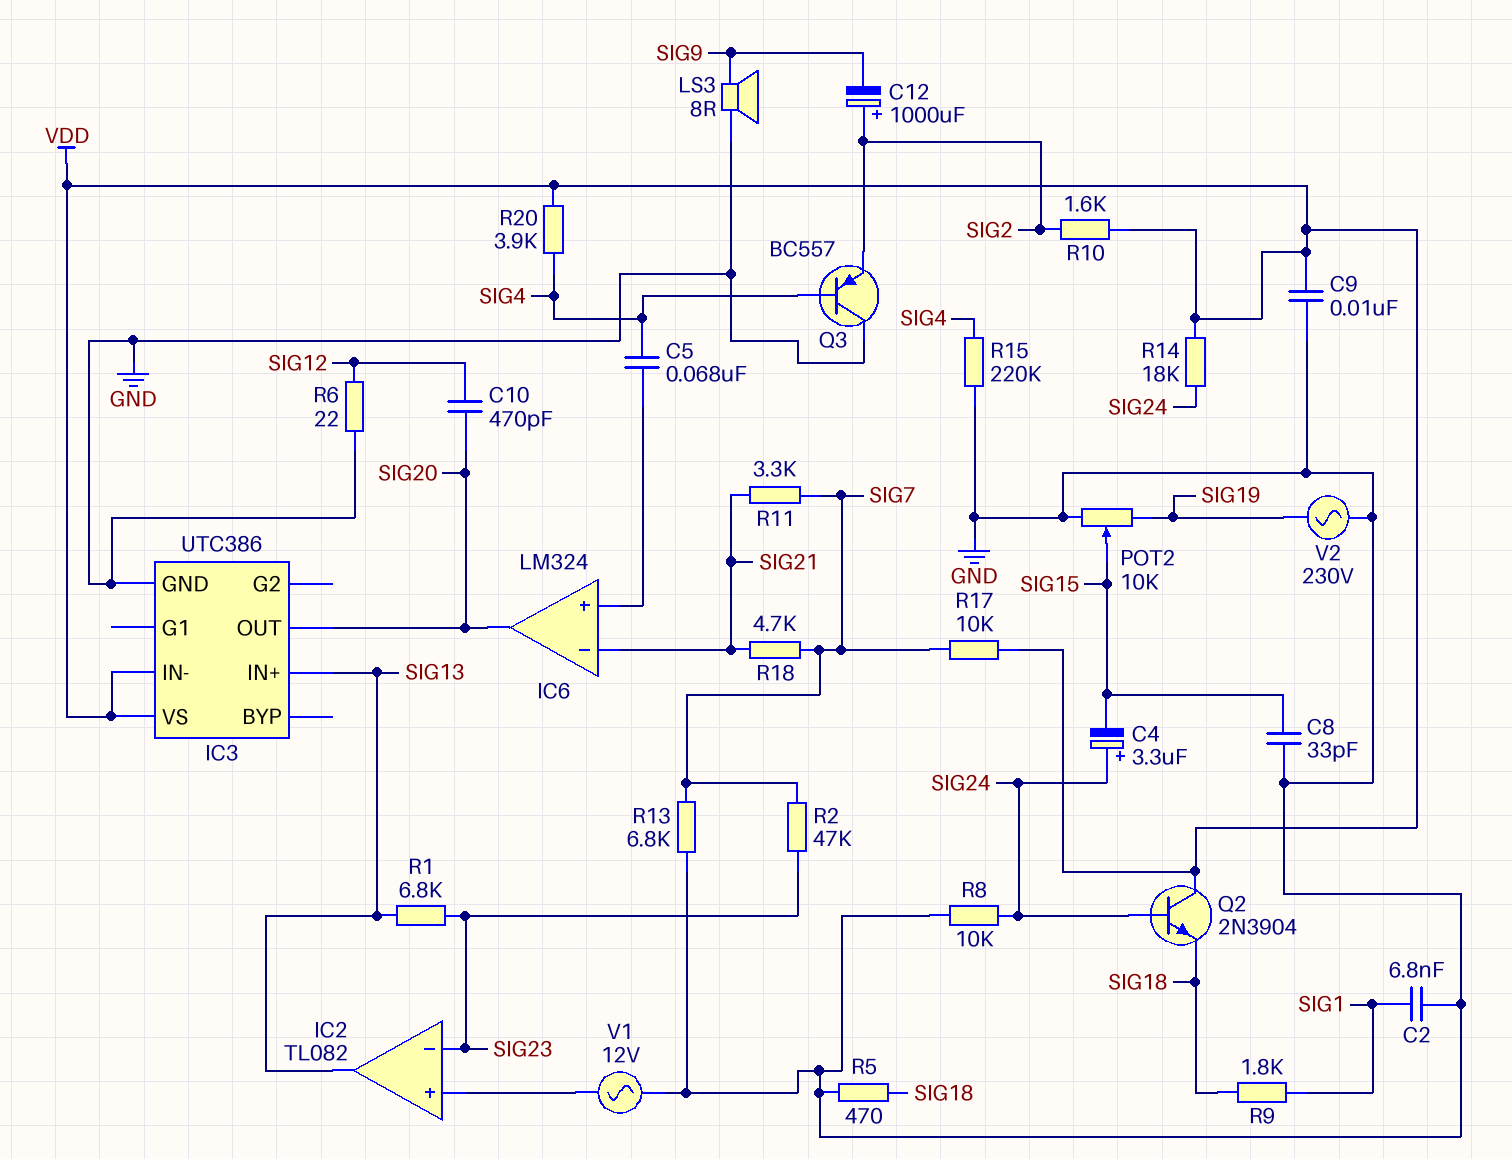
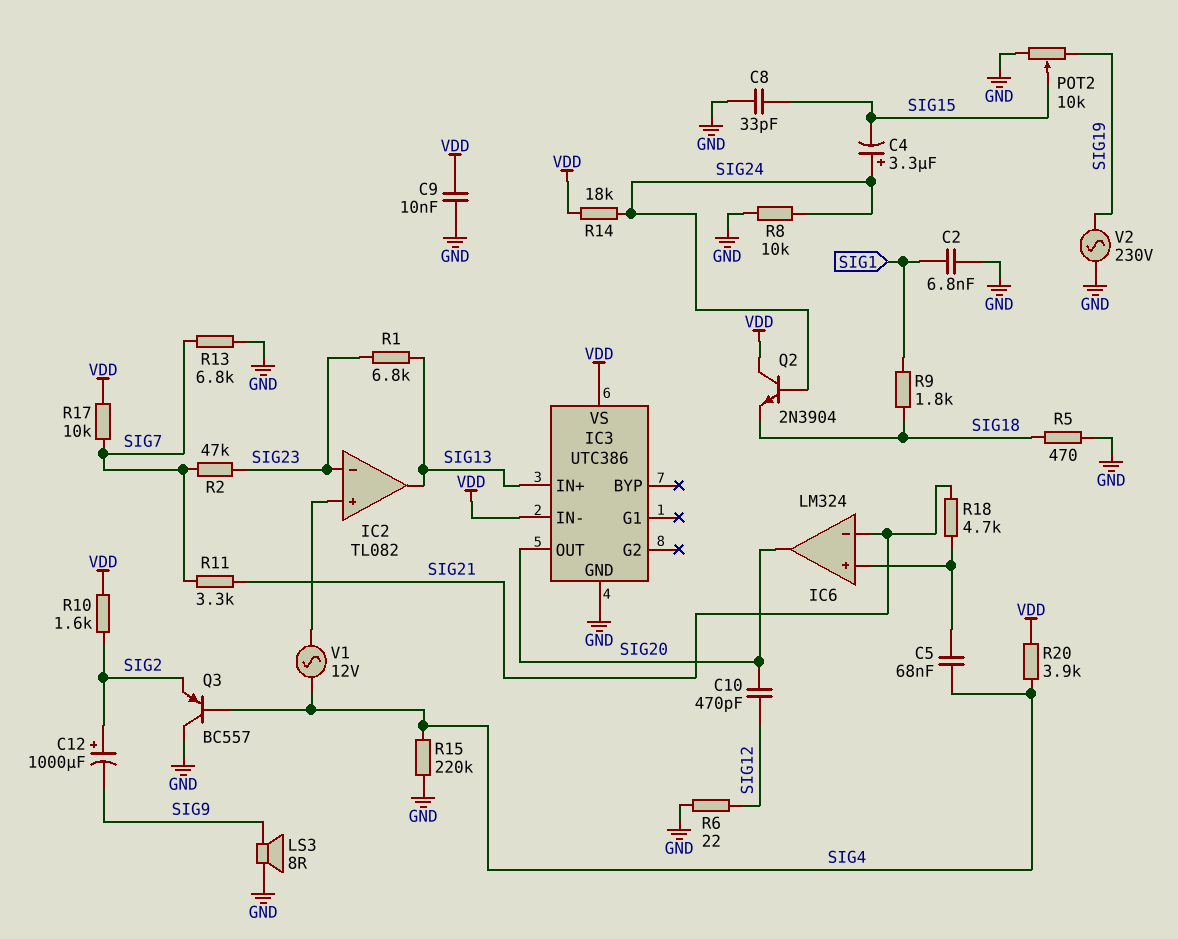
R18: 4.7k (SIG7, SIG21) -> 4.7k (IC6/in+, SIG21)
V1: AC 12V (GND, IC2/in+) -> AC 12V (IC2/in+, SIG4)

